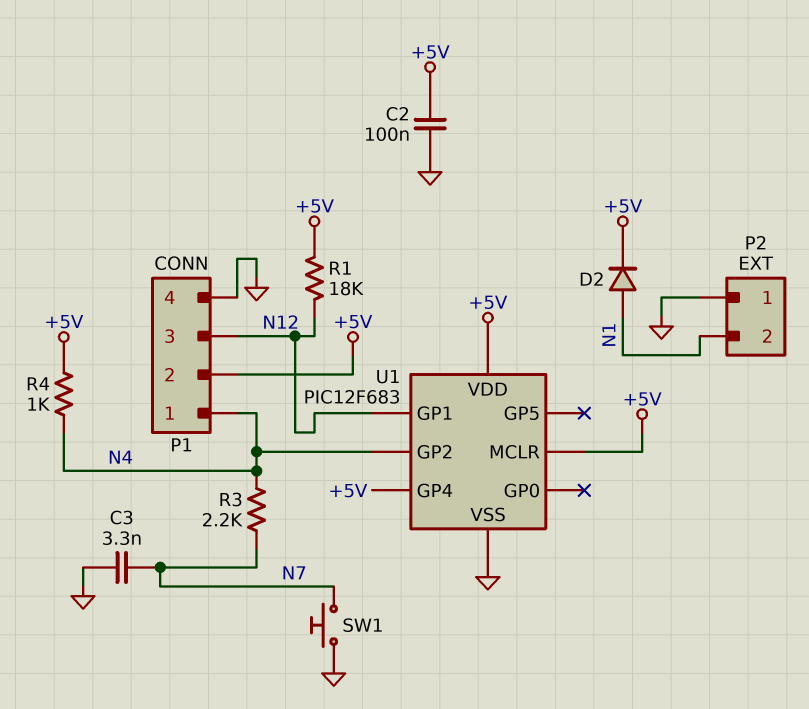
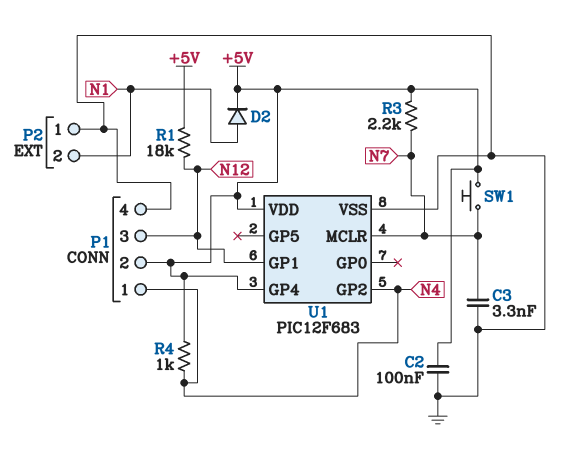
R3: 2.2k (N4, N7) -> 2.2k (+5V, N7)
SW1: button (GND, N7) -> button (+5V, N7)
U1 pin MCLR: +5V -> N7

